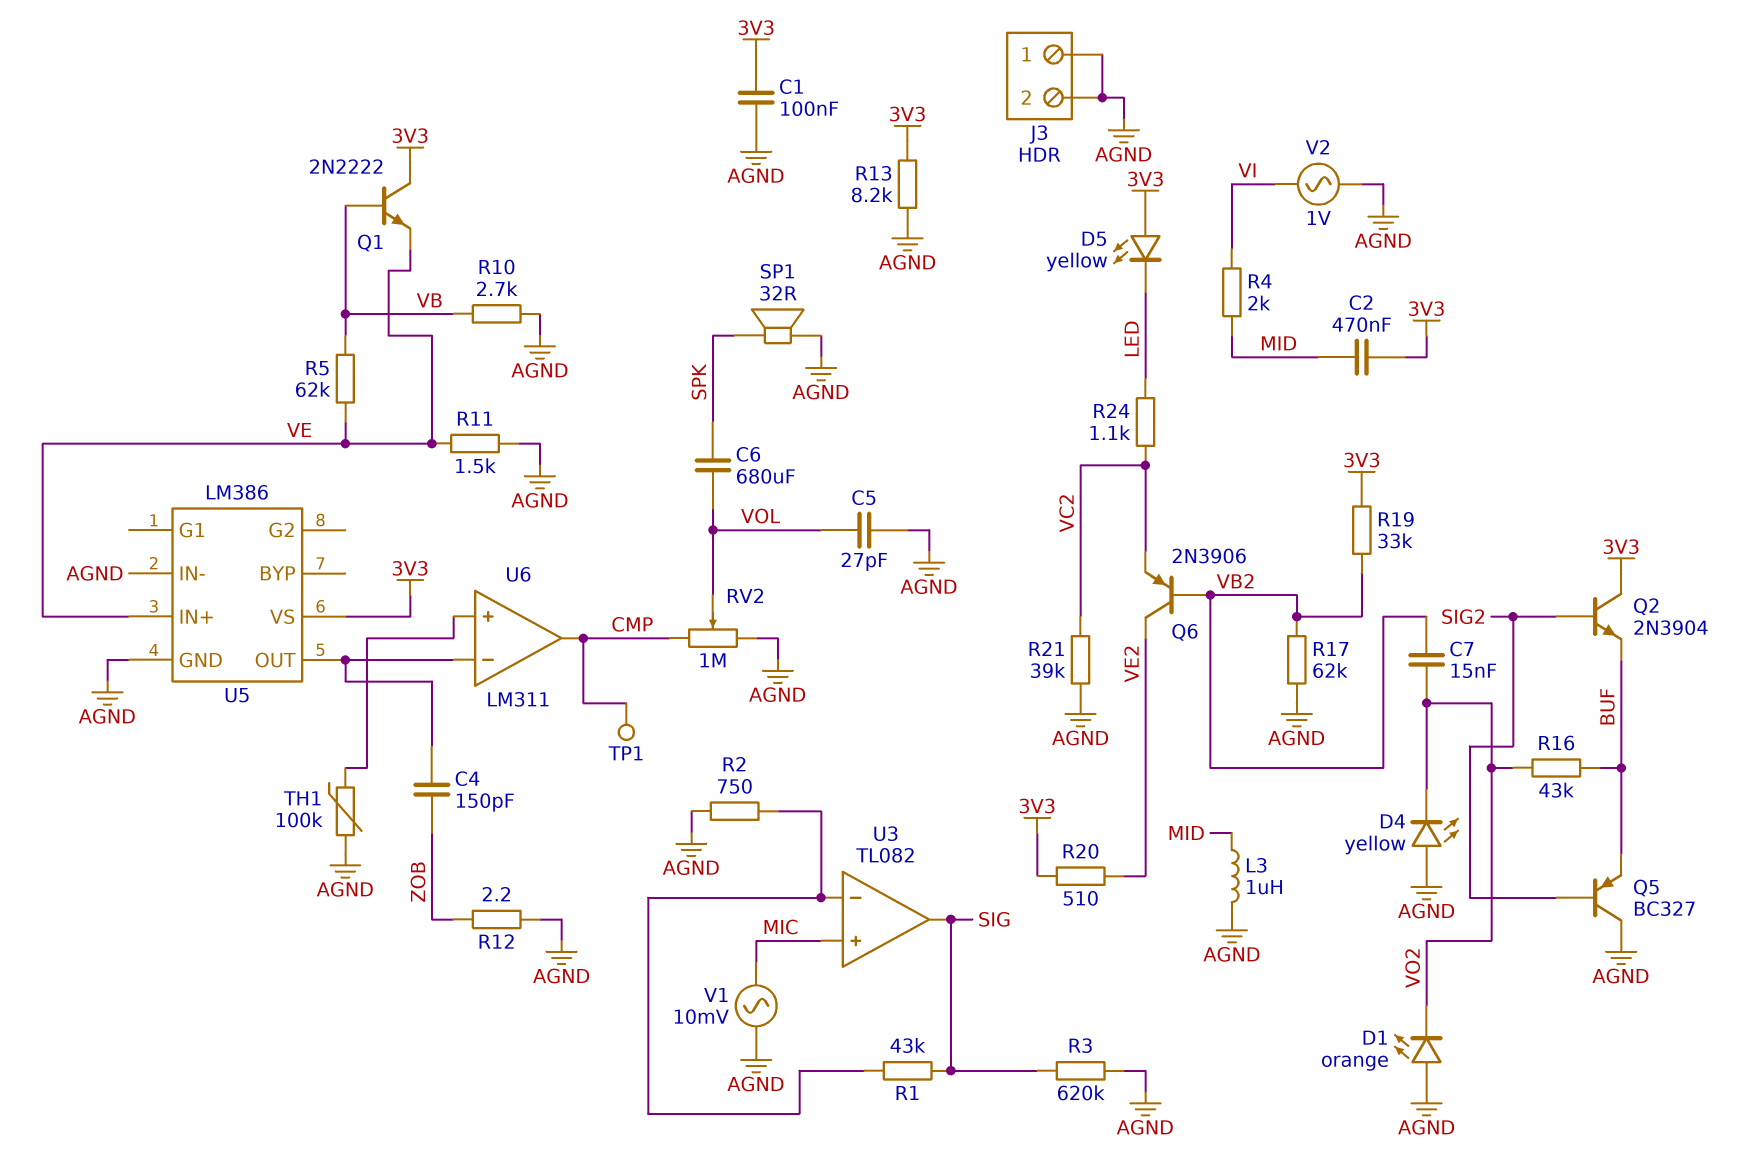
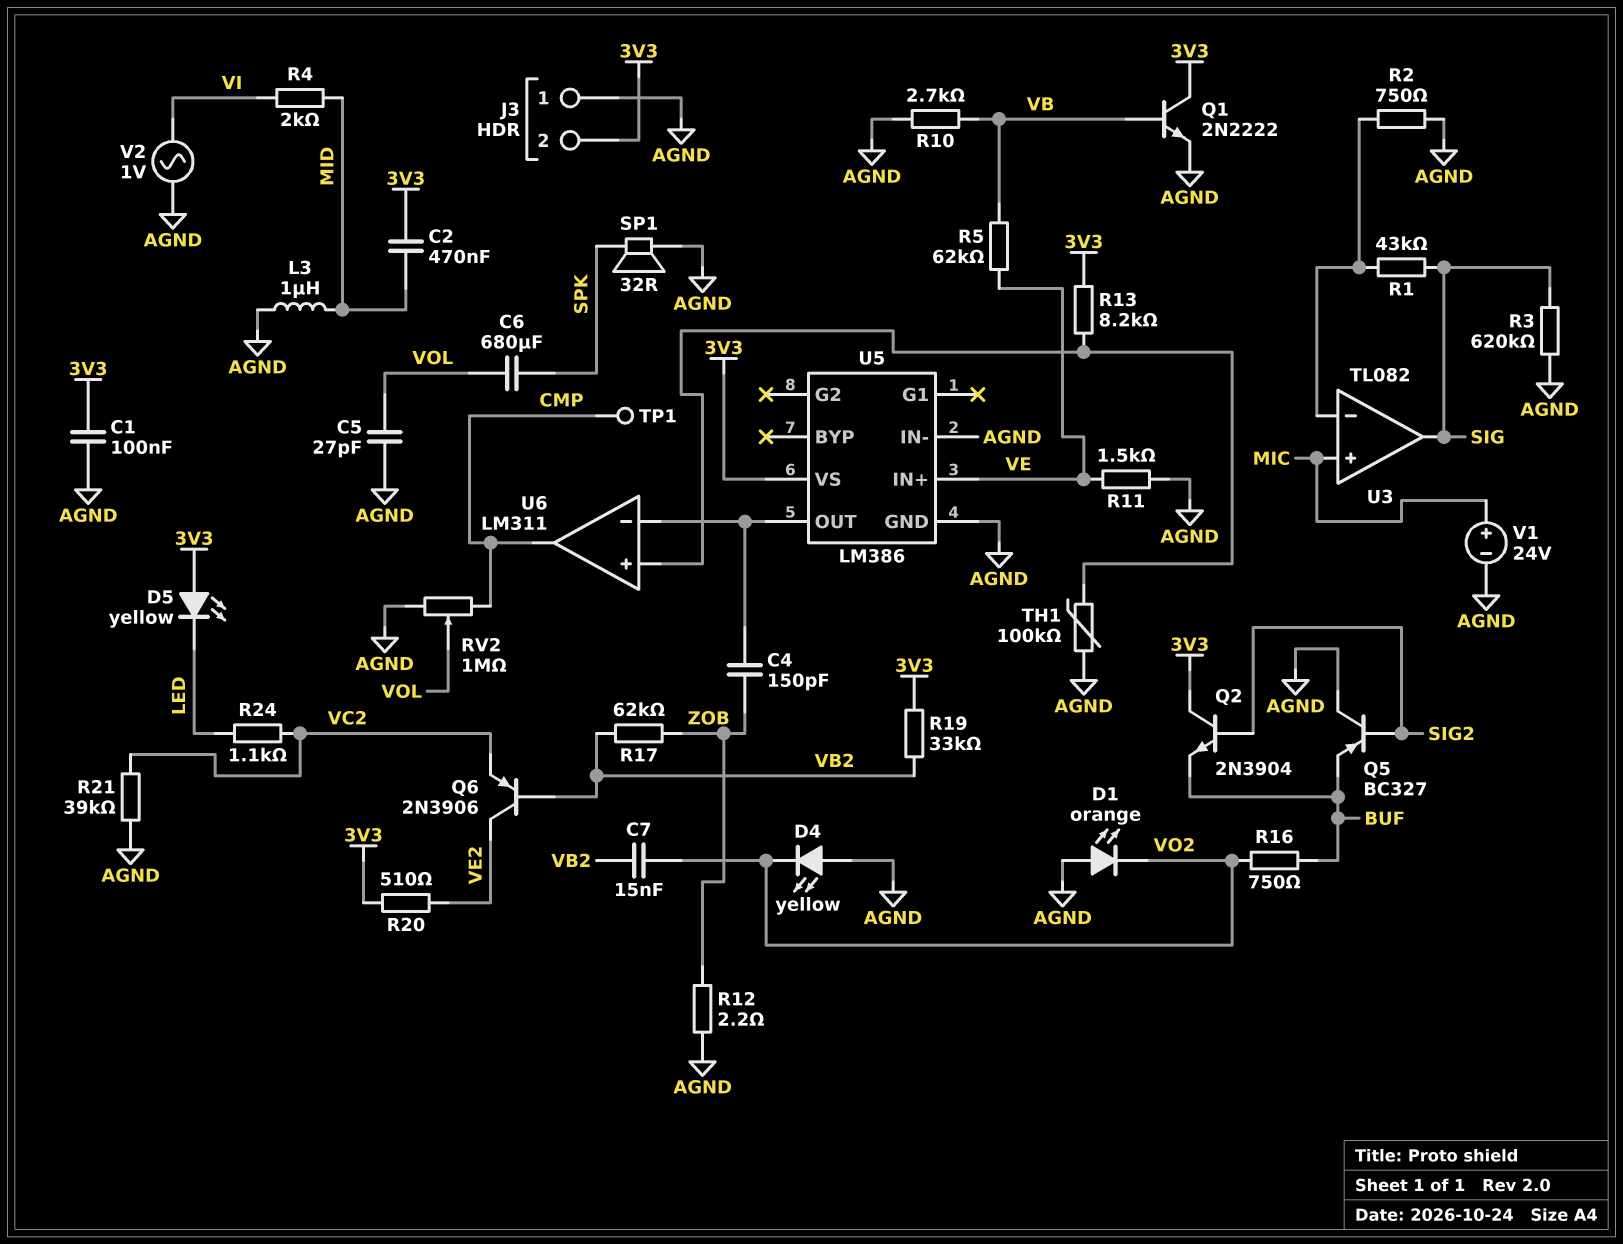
J3 pin 2: AGND -> 3V3
Q1: NPN 2N2222 (B VB, C 3V3, E VE) -> NPN 2N2222 (B VB, C 3V3, E AGND)
R13: 8.2k (3V3, AGND) -> 8.2k (3V3, U6/in+)
R16: 43k (BUF, VO2) -> 750 (BUF, VO2)
R17: 62k (AGND, VB2) -> 62k (VB2, ZOB)
V1: AC 10mV (AGND, MIC) -> 24V (plus MIC, minus AGND)

